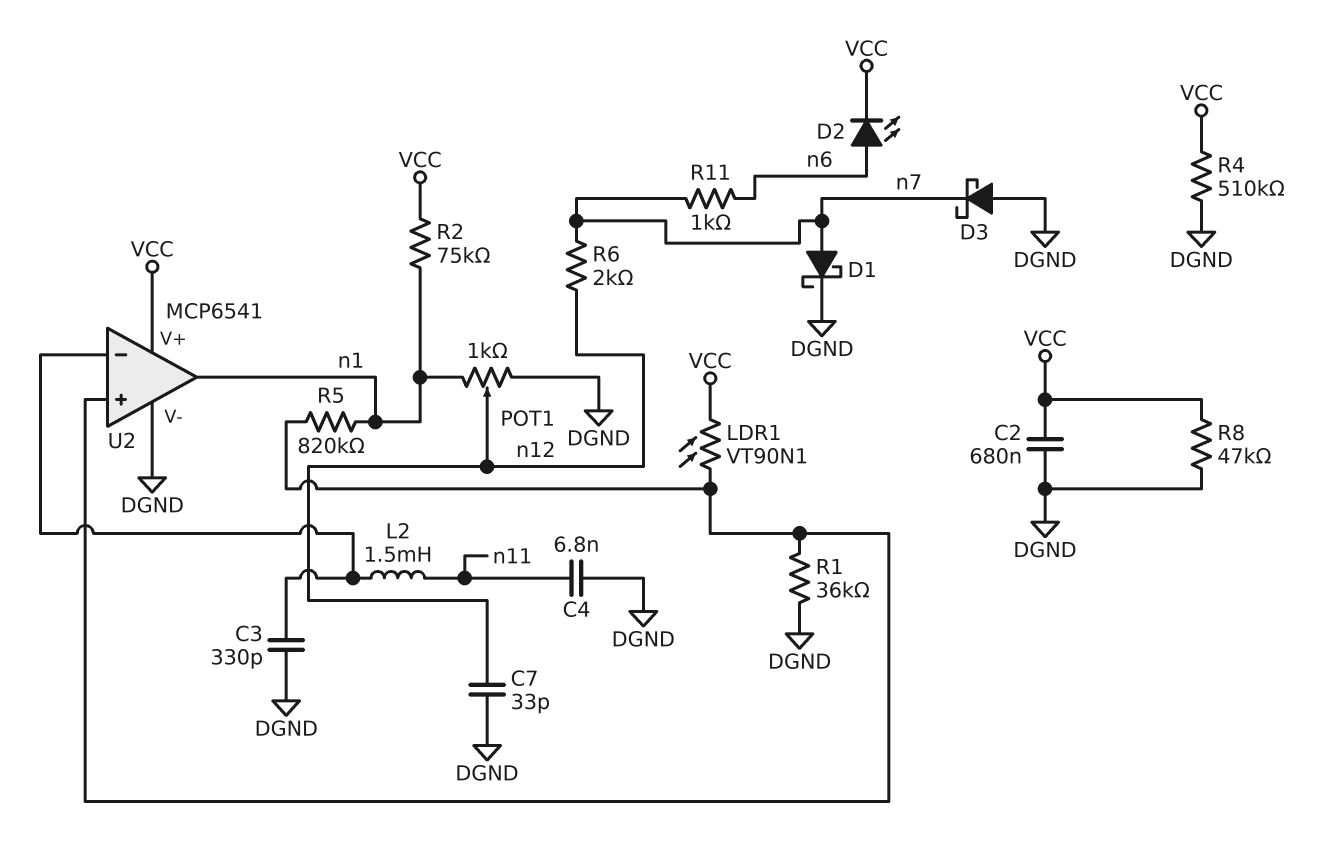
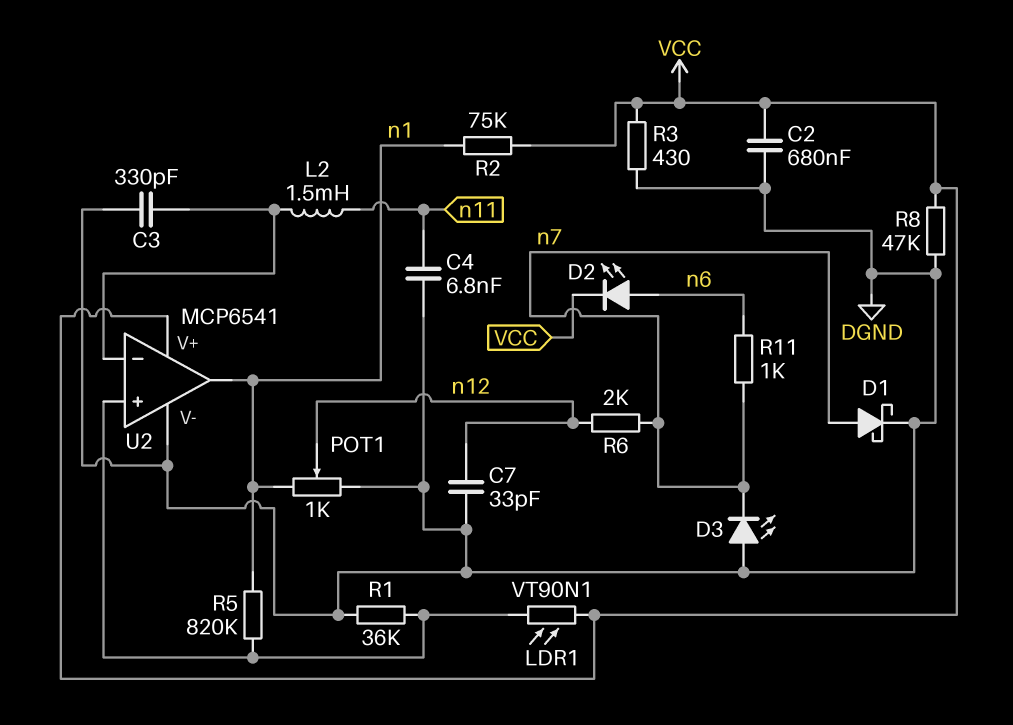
D3: schottky (A DGND, K n7) -> LED (A DGND, K n7)
R3: none -> 430 (DGND, VCC)
R4: 510k (DGND, VCC) -> none

